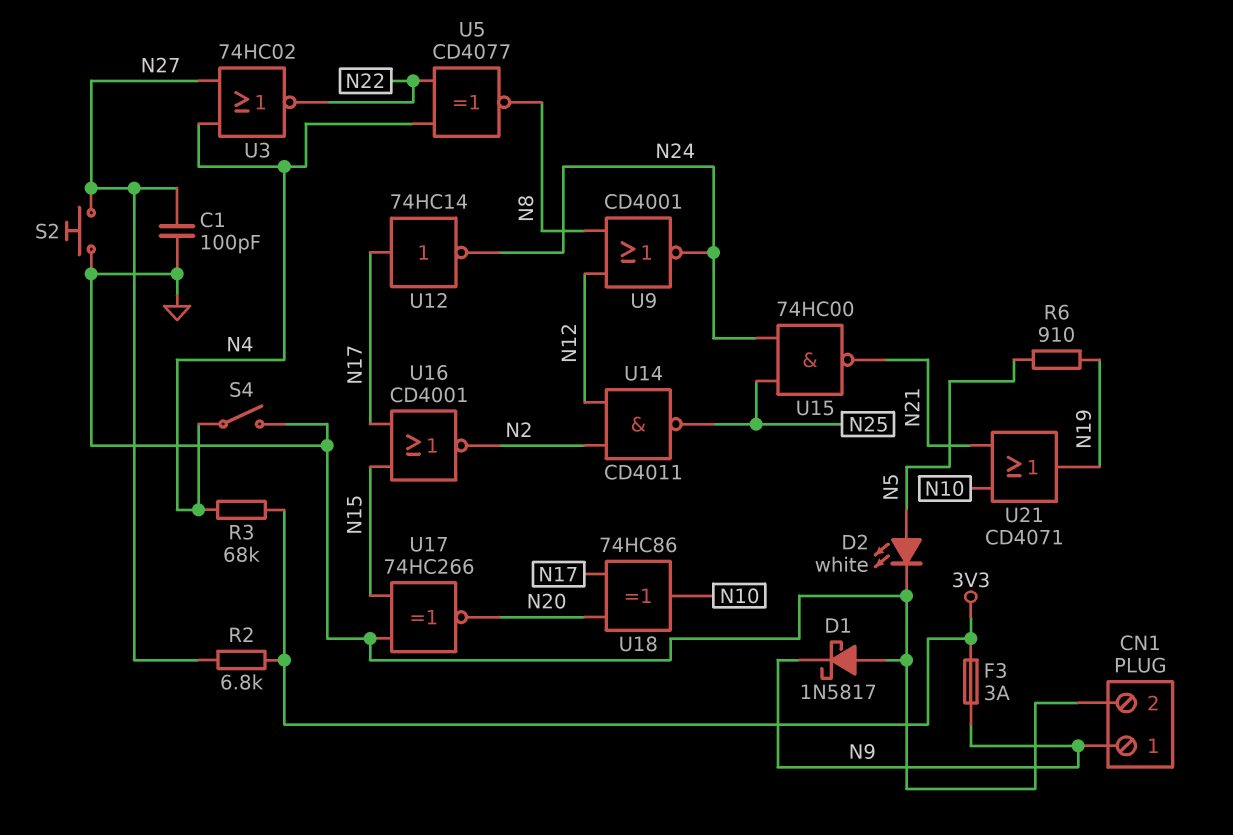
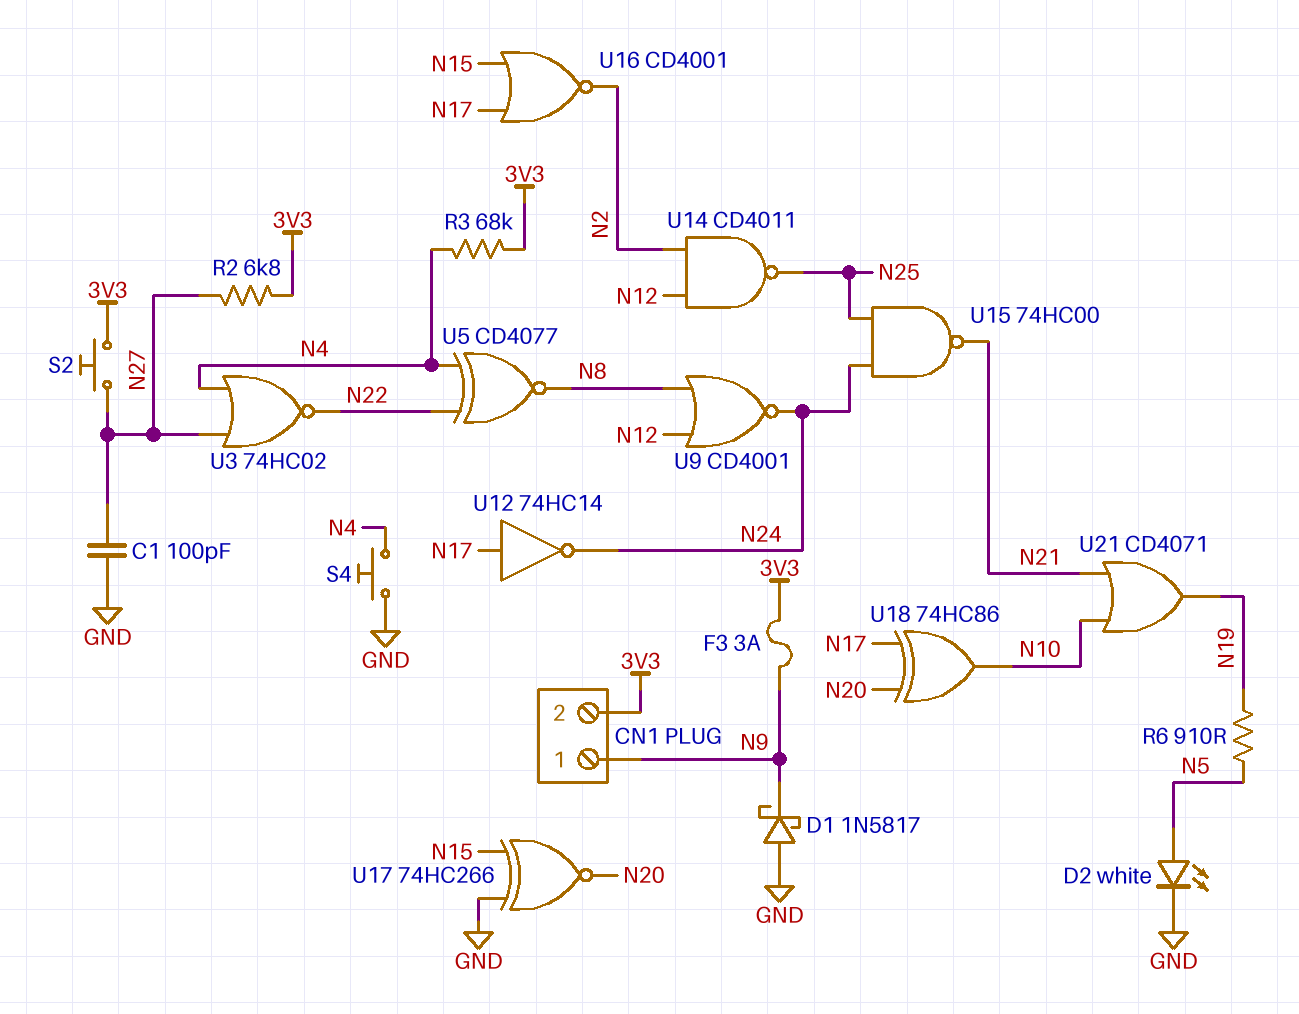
CN1 pin 2: GND -> 3V3
S2: button (GND, N27) -> button (3V3, N27)
S4: switch (GND, N4) -> button (GND, N4)

